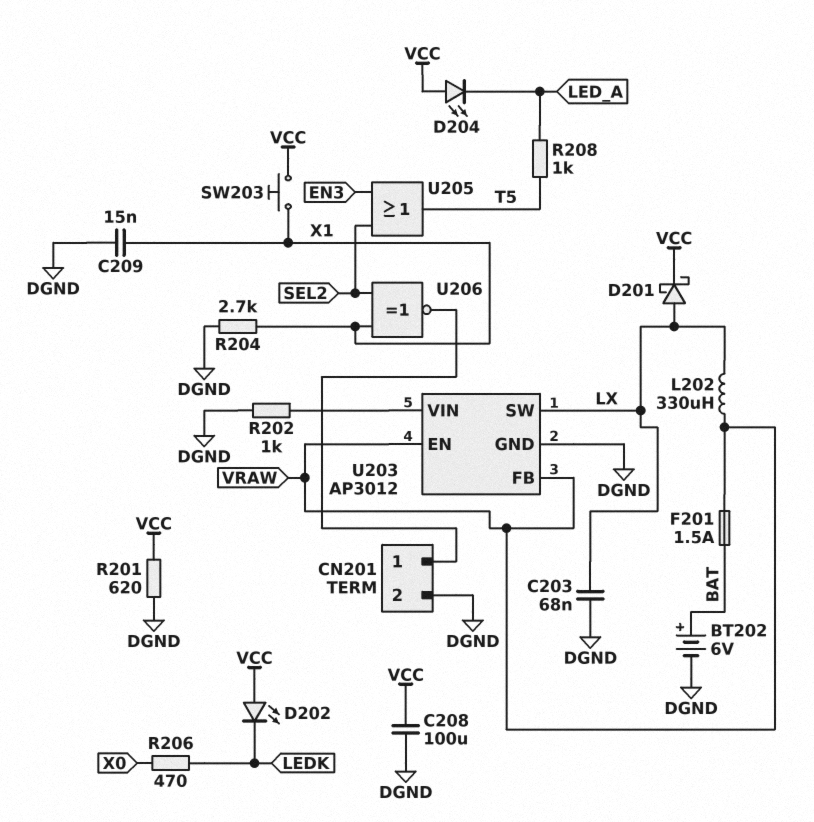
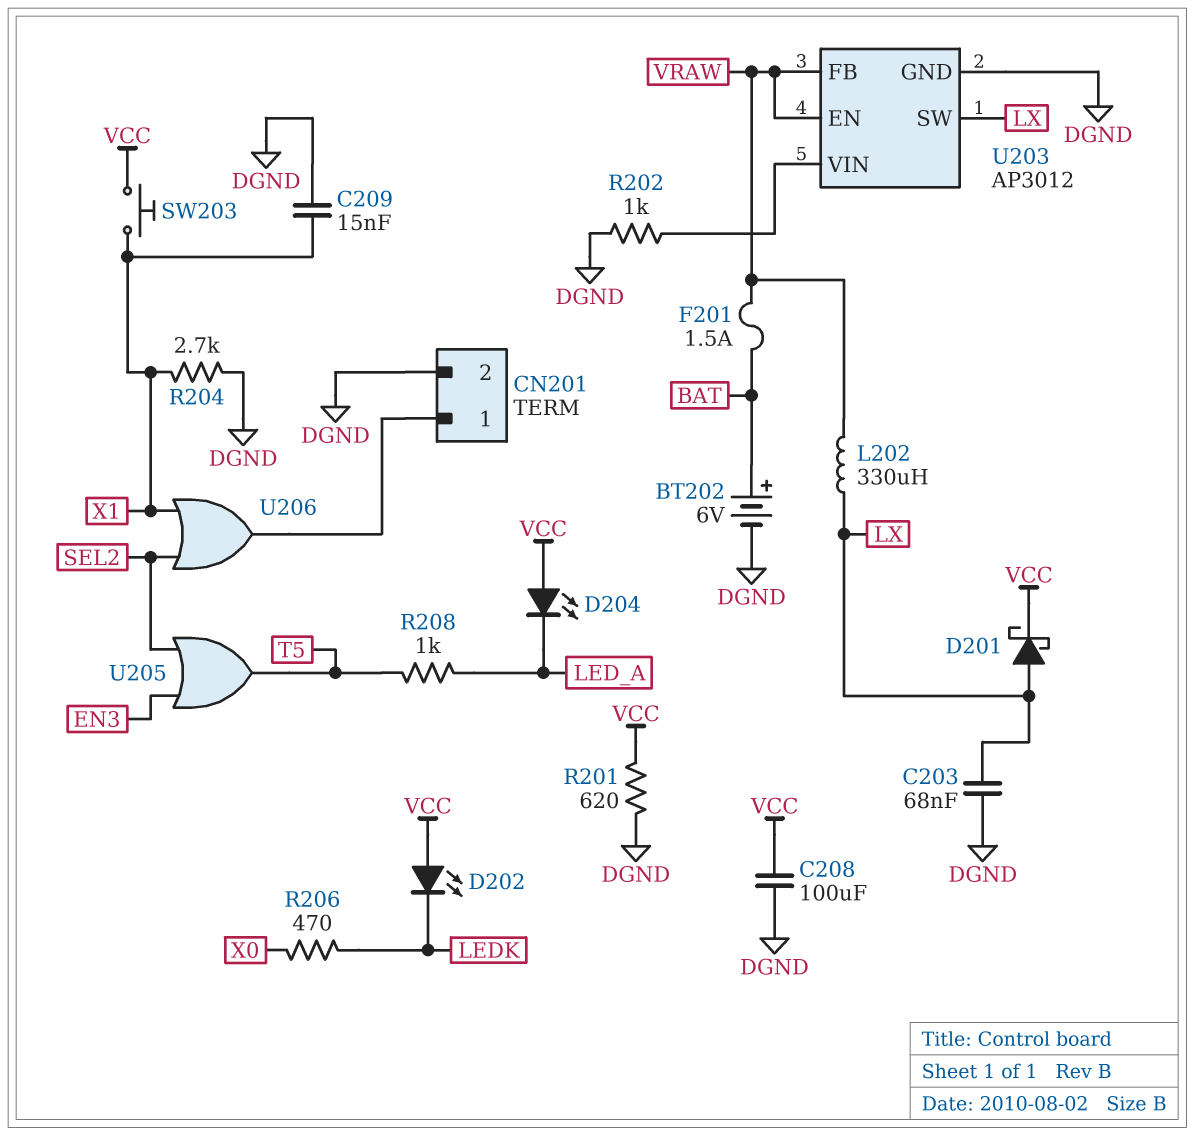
U206: XNOR (in SEL2, in X1, out CN201/1) -> OR (in SEL2, in X1, out CN201/1)

